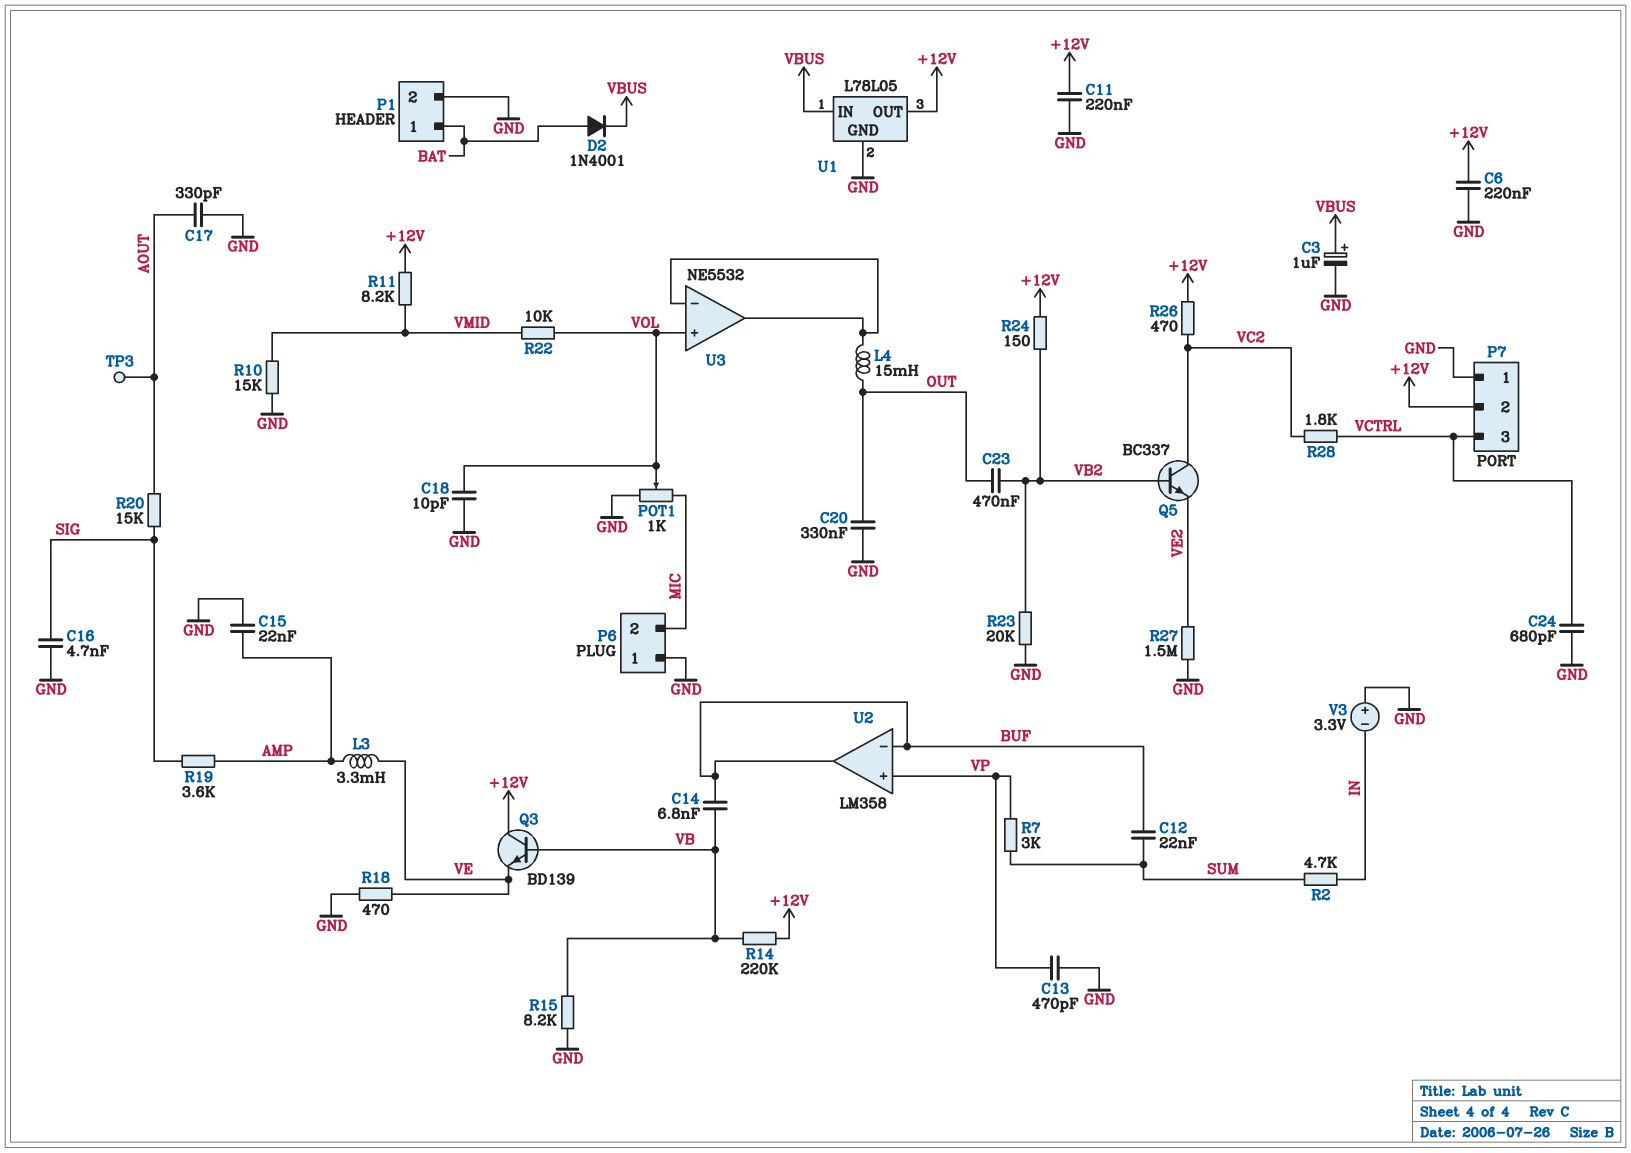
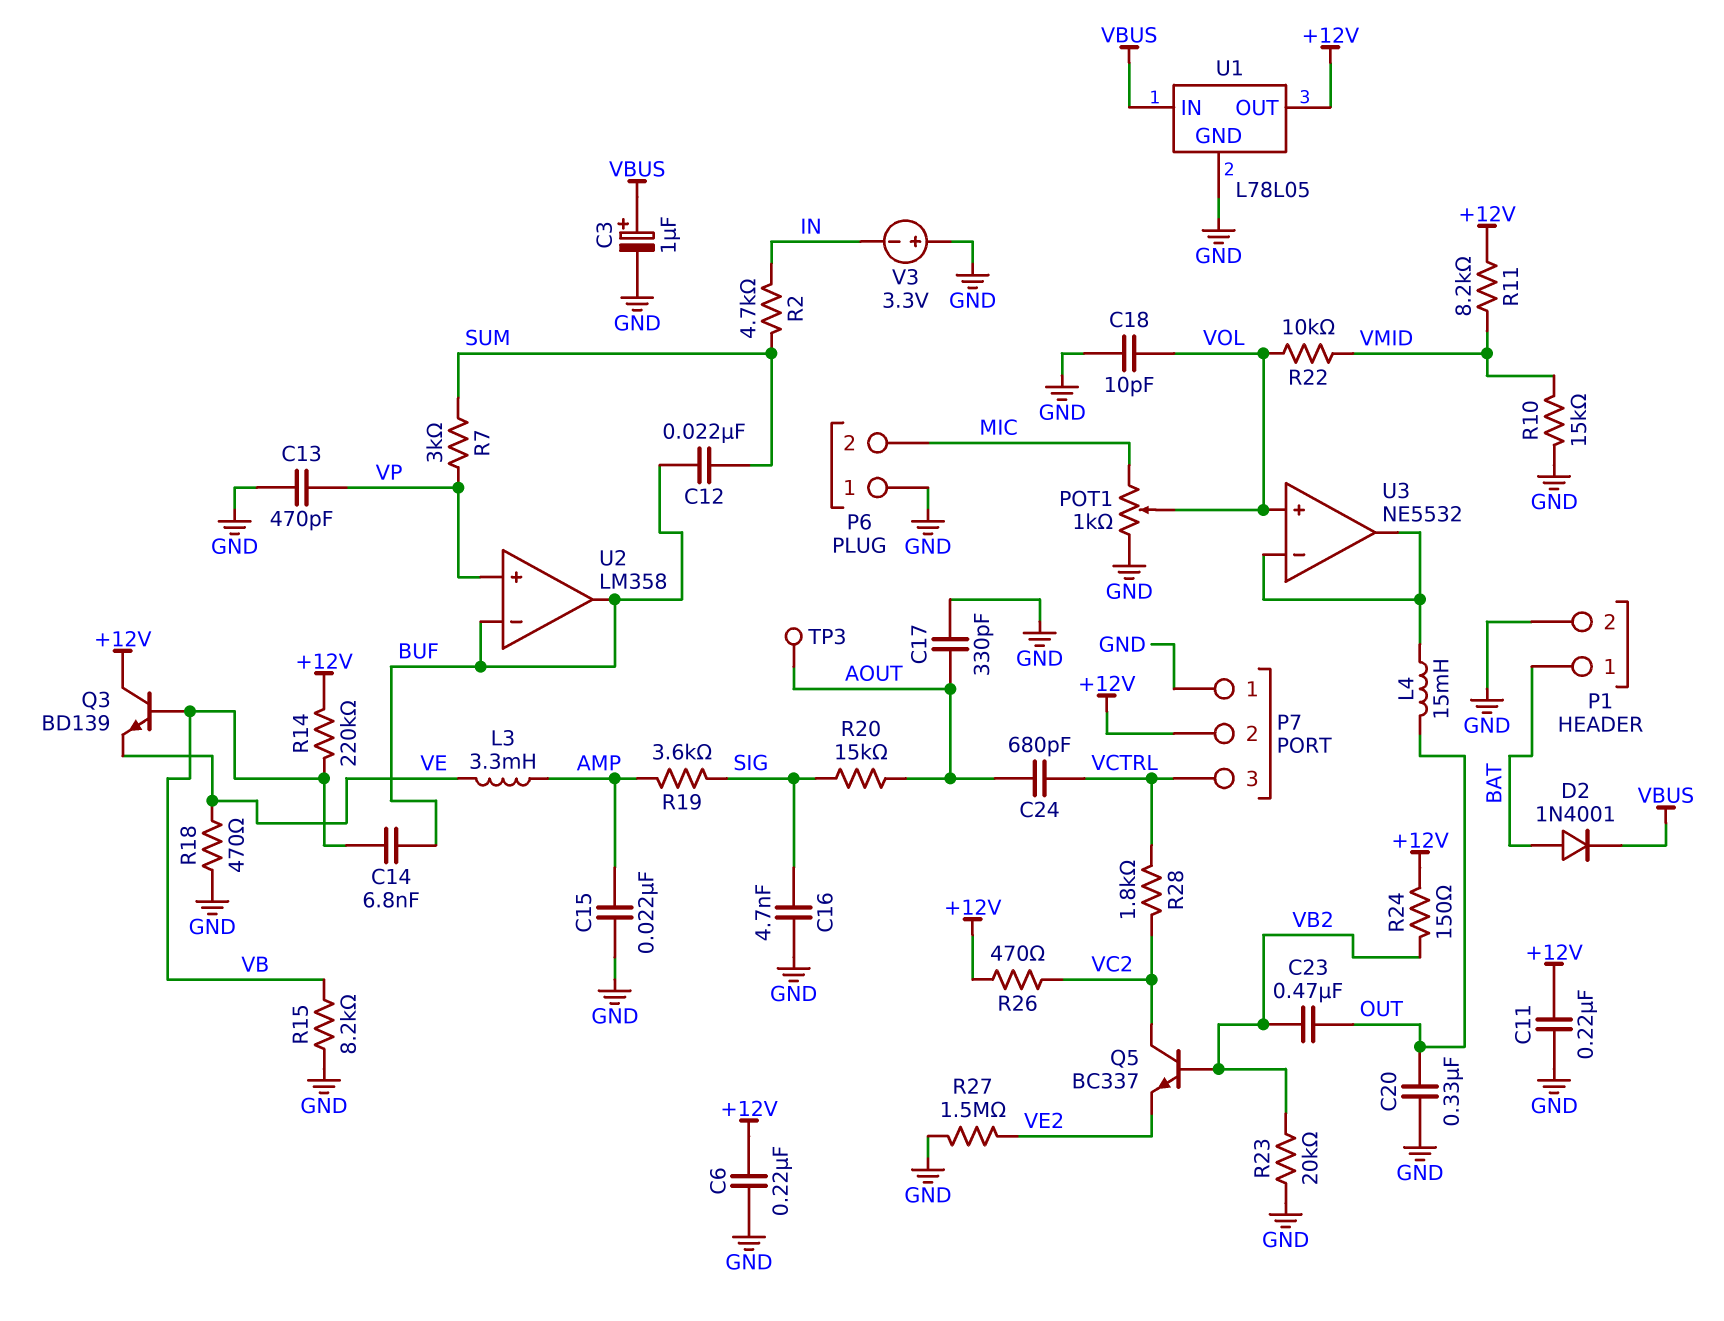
C24: 680pF (GND, VCTRL) -> 680pF (AOUT, VCTRL)

